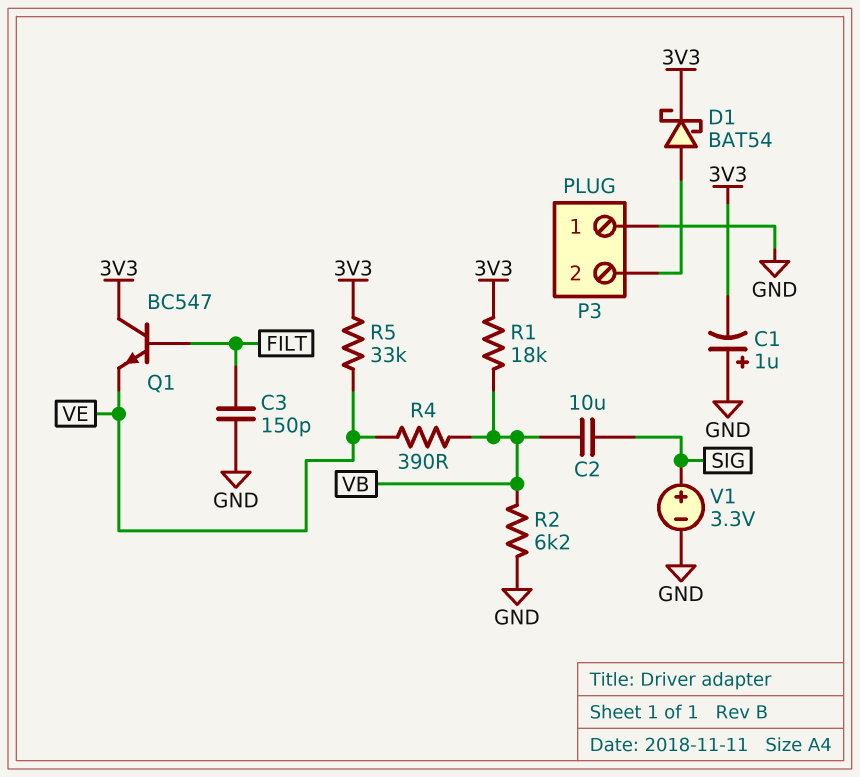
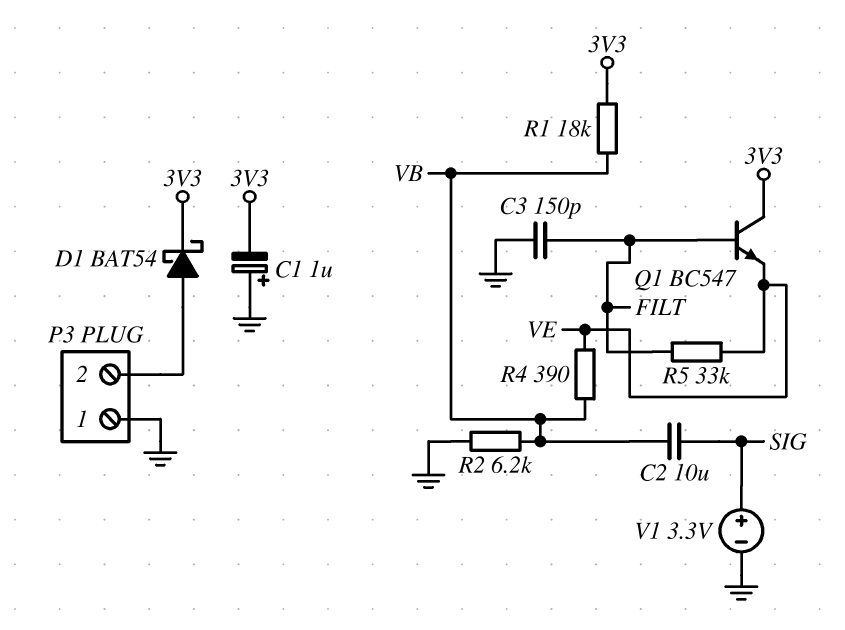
R5: 33k (3V3, VE) -> 33k (FILT, VE)

